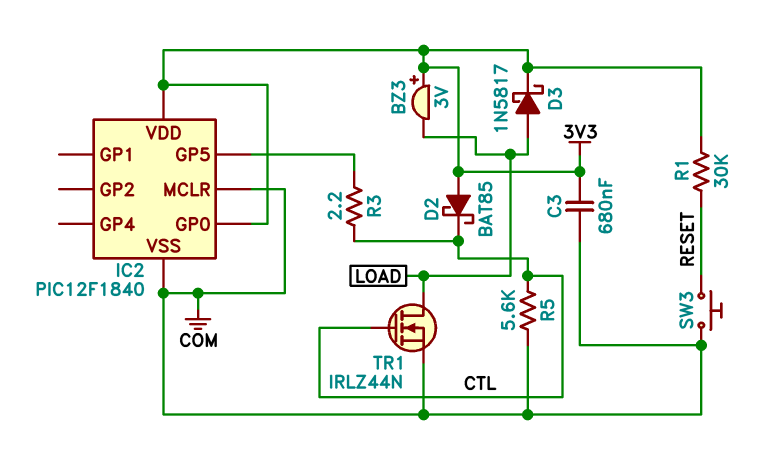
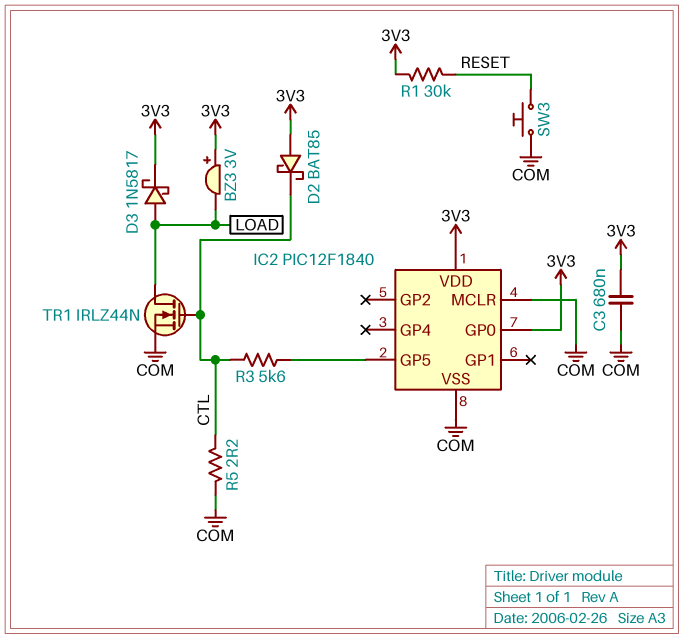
R3: 2.2 (CTL, IC2/GP5) -> 5.6k (CTL, IC2/GP5)
R5: 5.6k (COM, CTL) -> 2.2 (COM, CTL)

